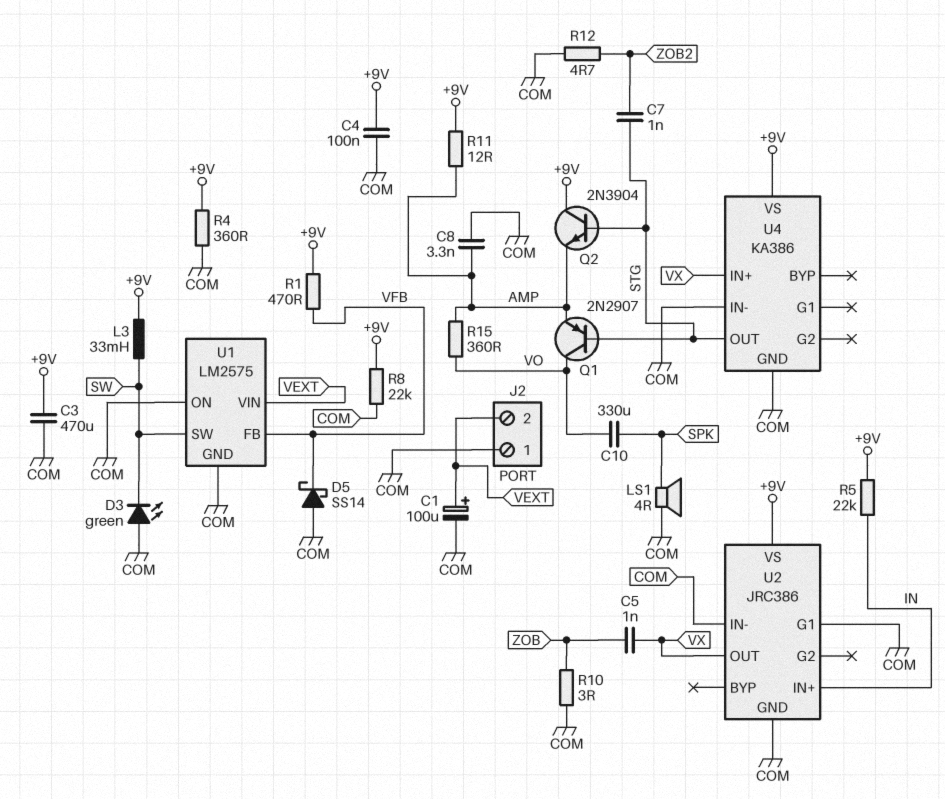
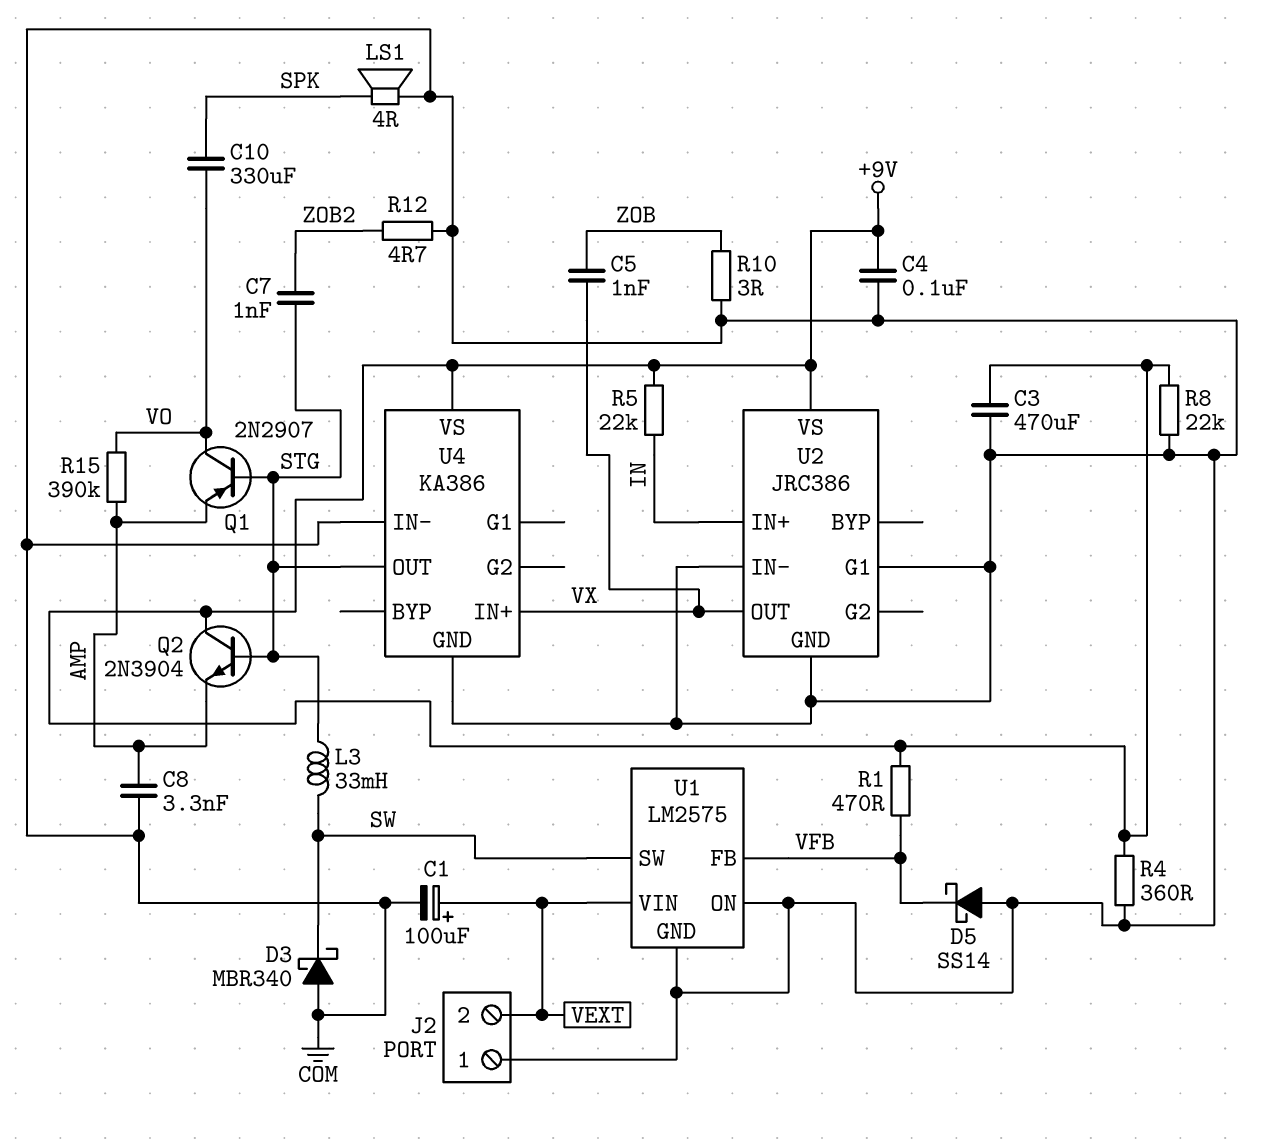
D3: LED green (A COM, K SW) -> schottky MBR340 (A COM, K SW)
L3: 33mH (+9V, SW) -> 33mH (STG, SW)
R11: 12 (+9V, AMP) -> none
R15: 360 (AMP, VO) -> 390k (AMP, VO)

